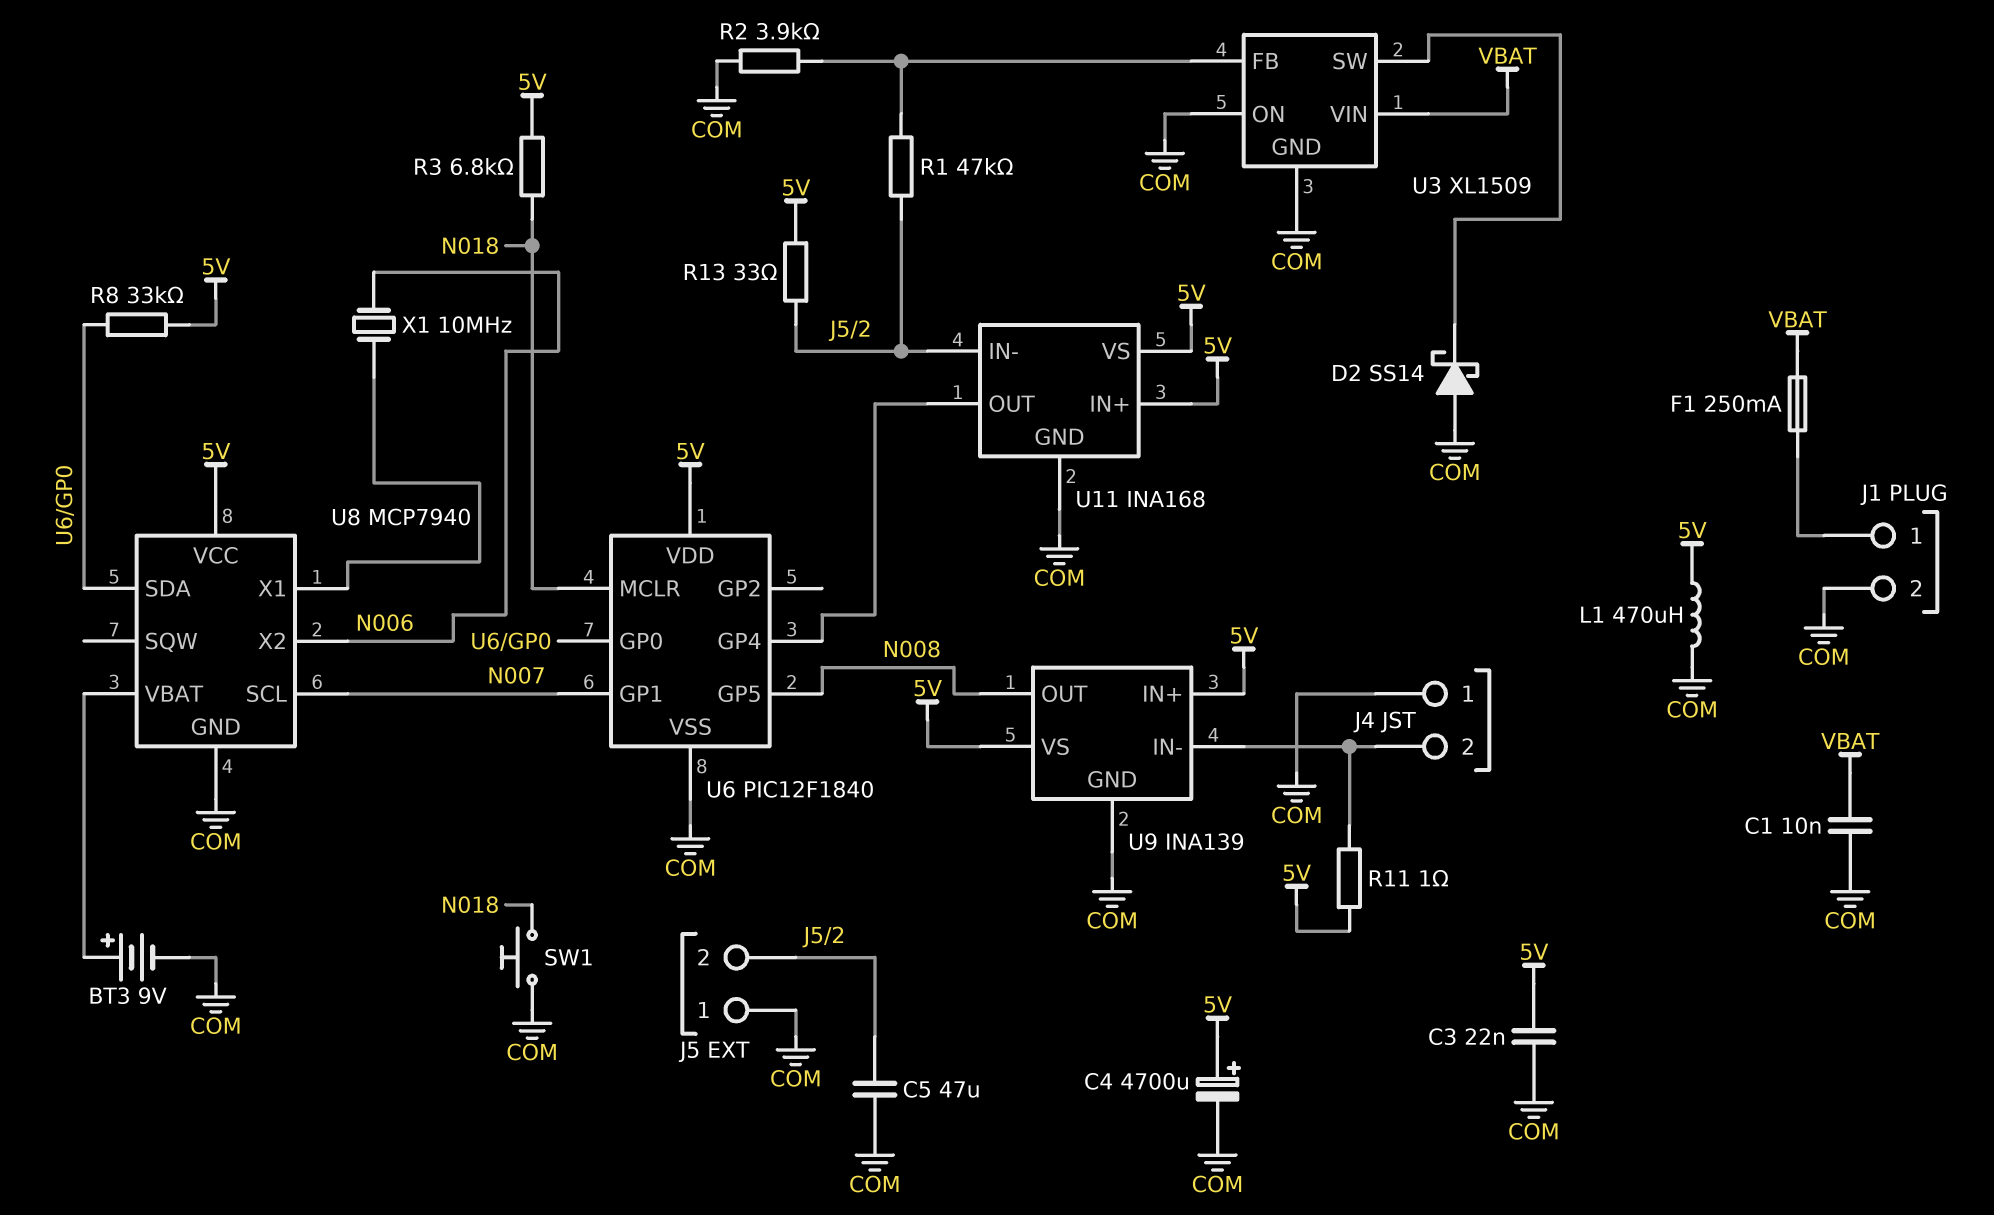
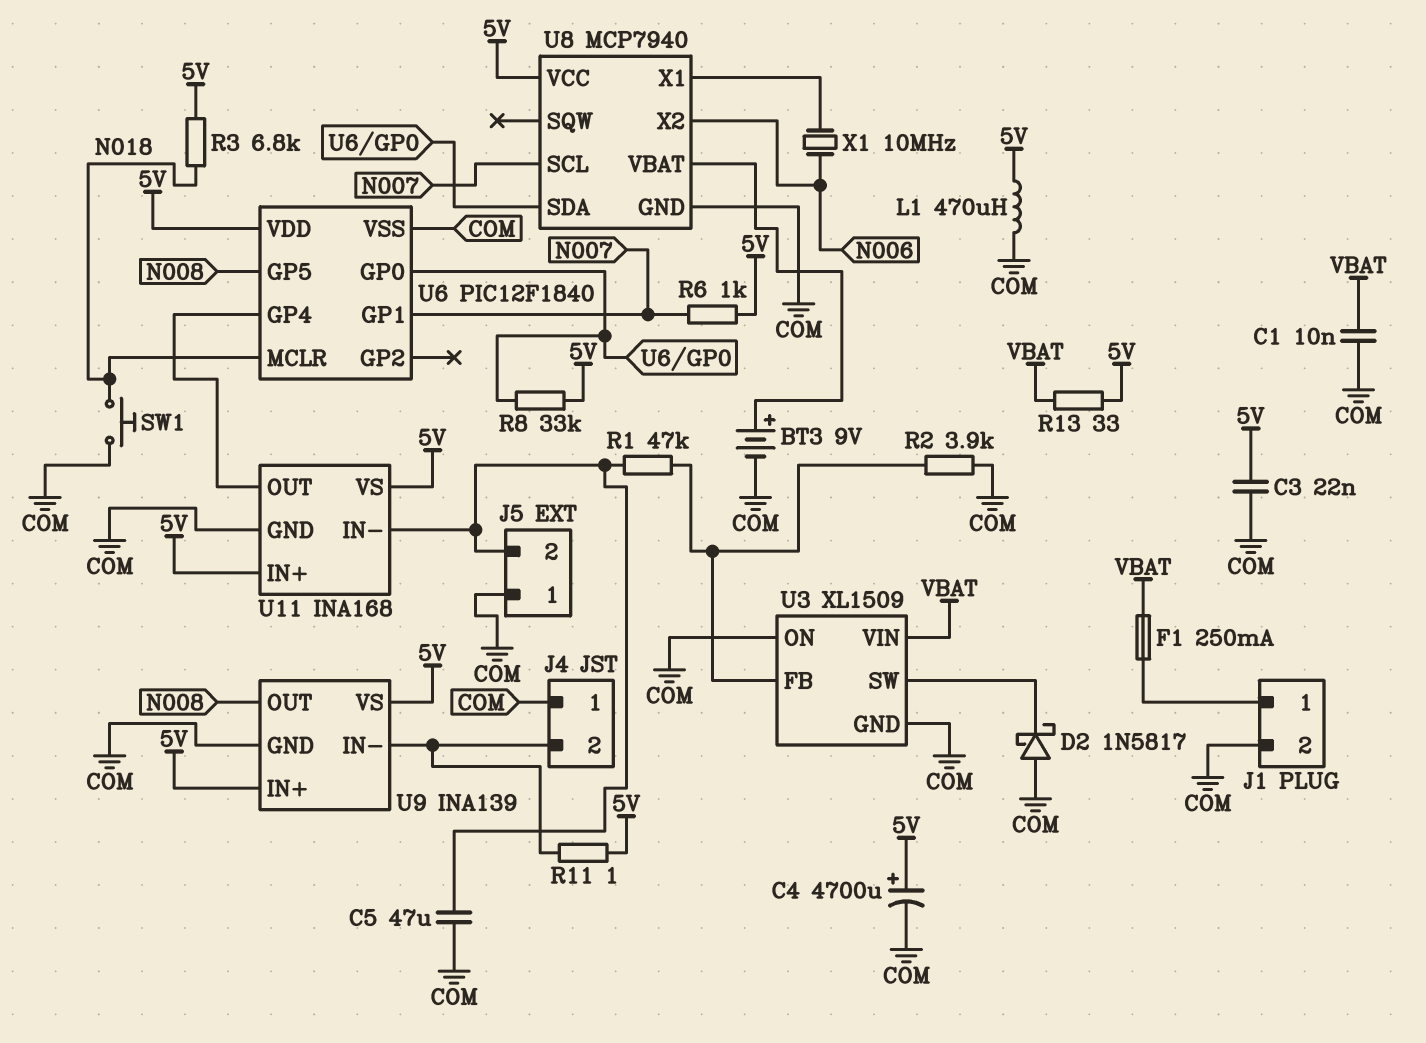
D2: schottky SS14 (A COM, K U3/SW) -> schottky 1N5817 (A COM, K U3/SW)
R6: none -> 1k (5V, N007)
R13: 33 (5V, J5/2) -> 33 (5V, VBAT)

